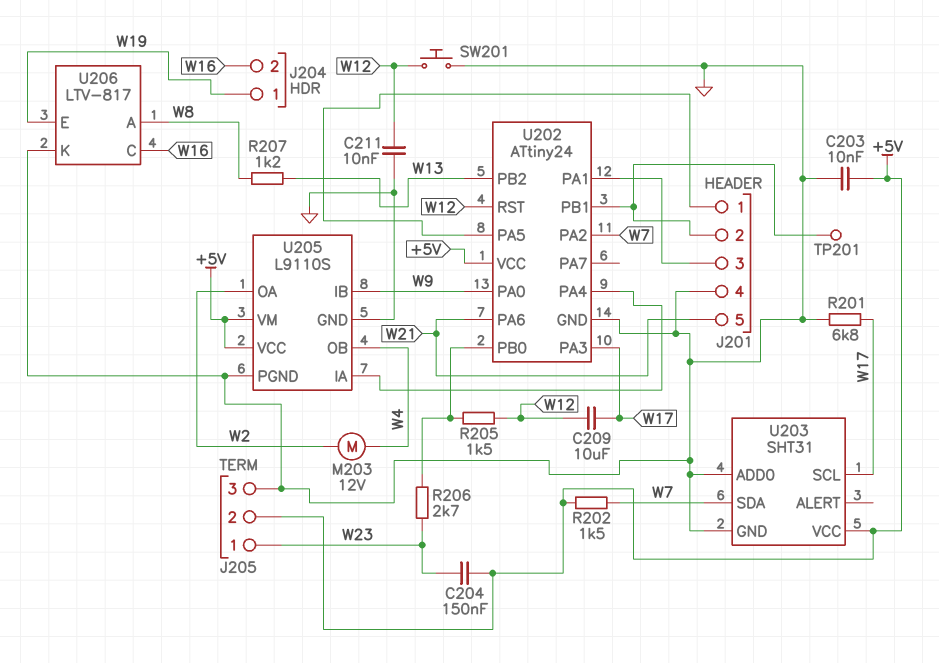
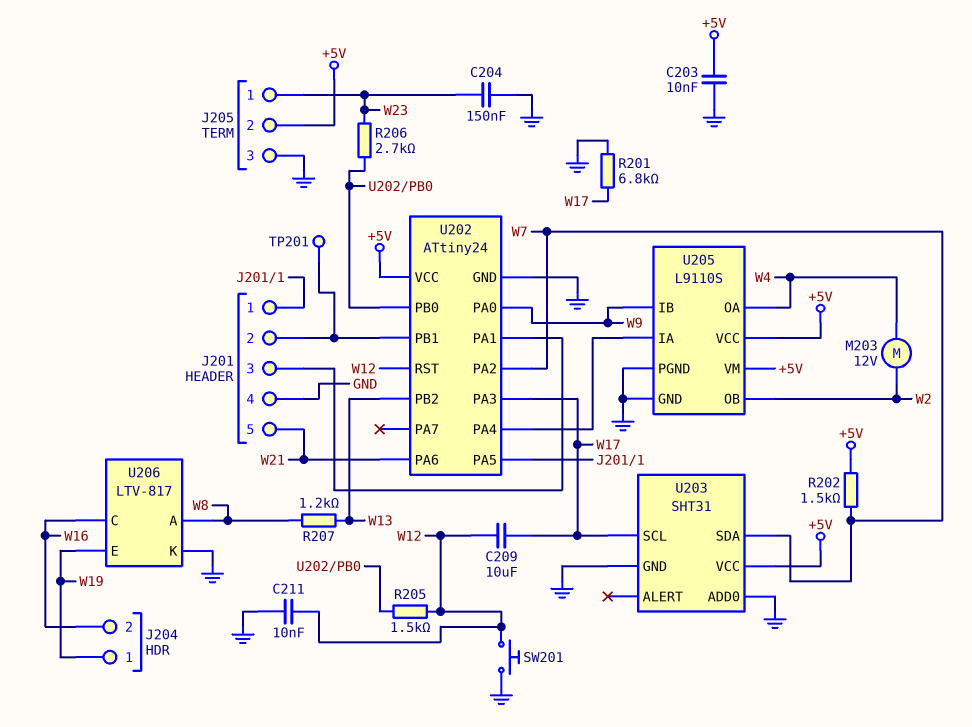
C204: 150nF (+5V, W23) -> 150nF (GND, W23)
U205 pin OA: W2 -> W4
U205 pin OB: W4 -> W2

